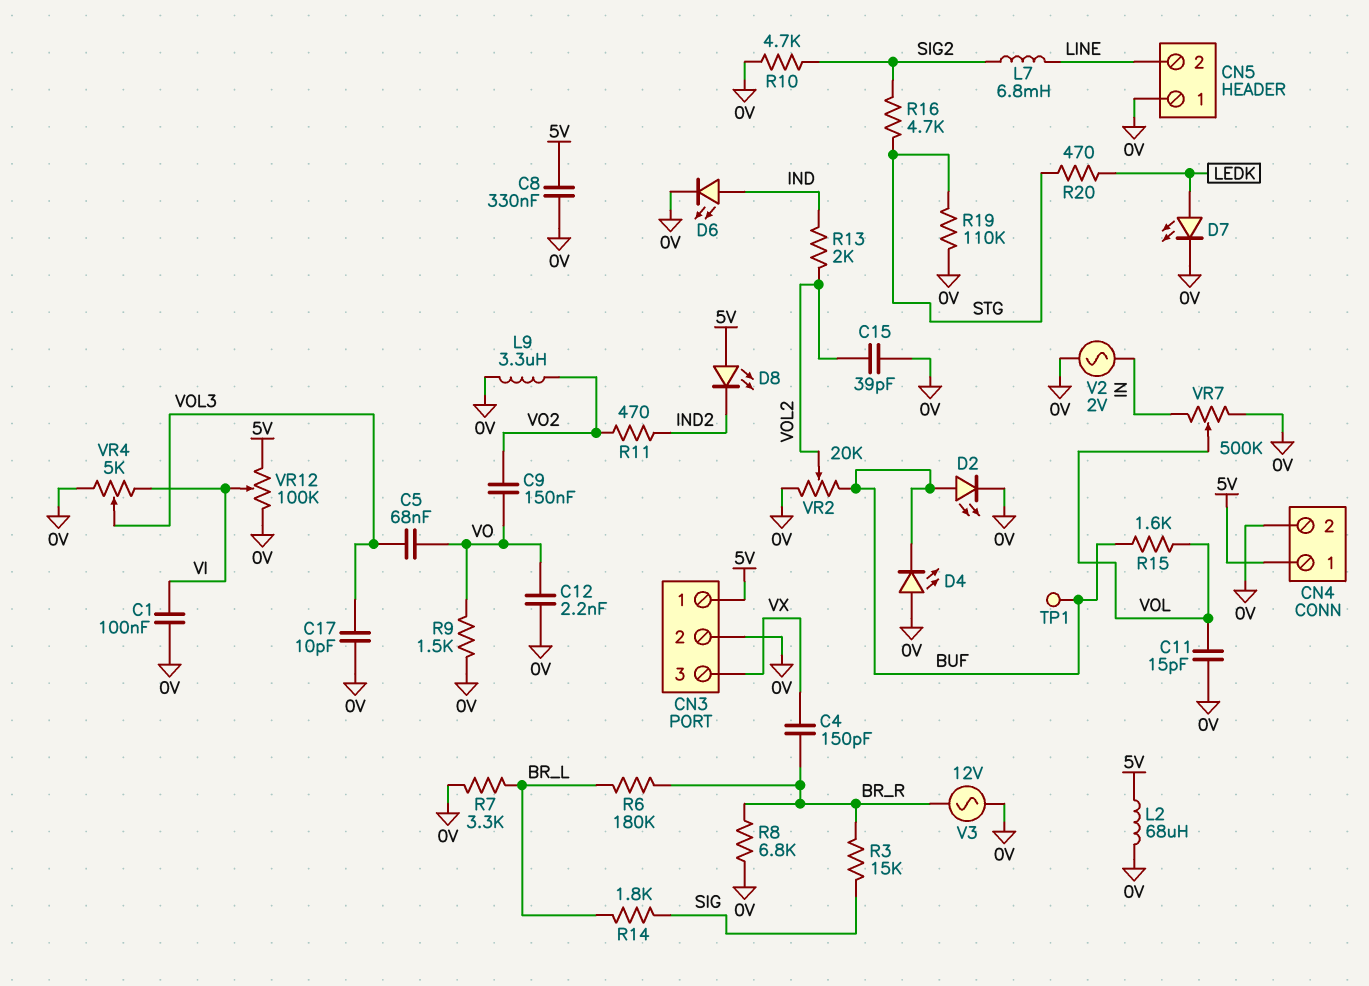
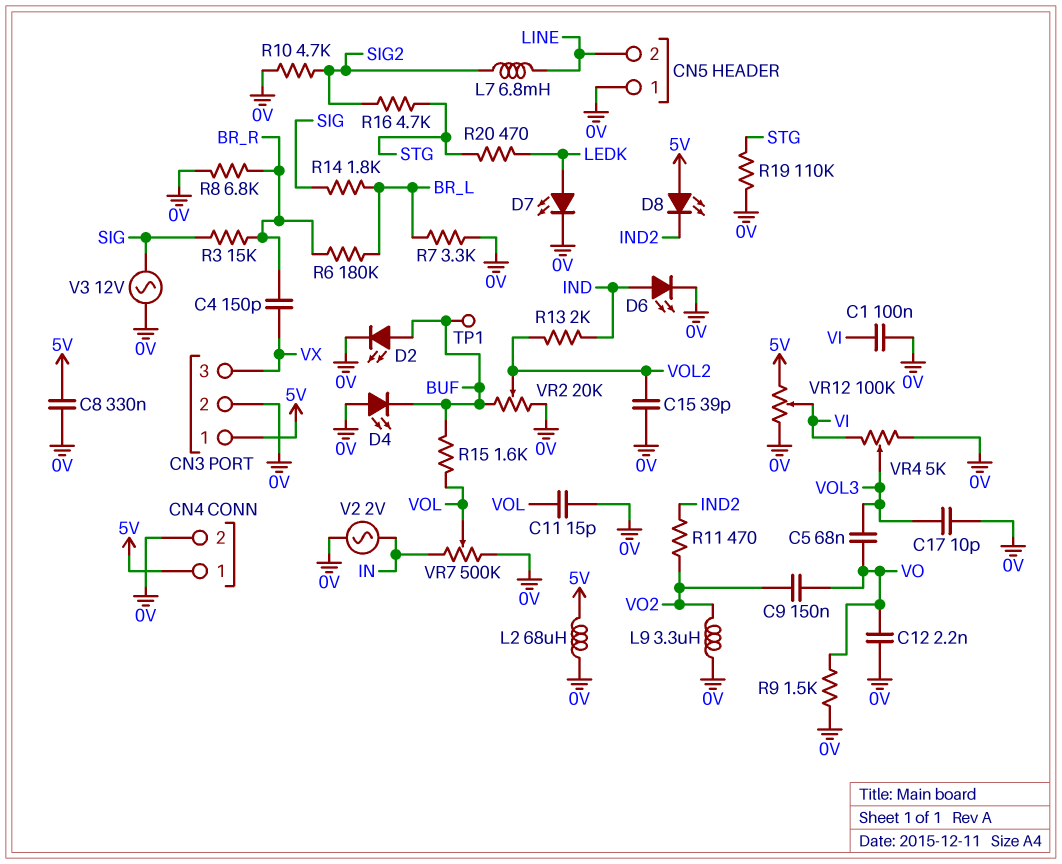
V3: AC 12V (0V, BR_R) -> AC 12V (0V, SIG)

